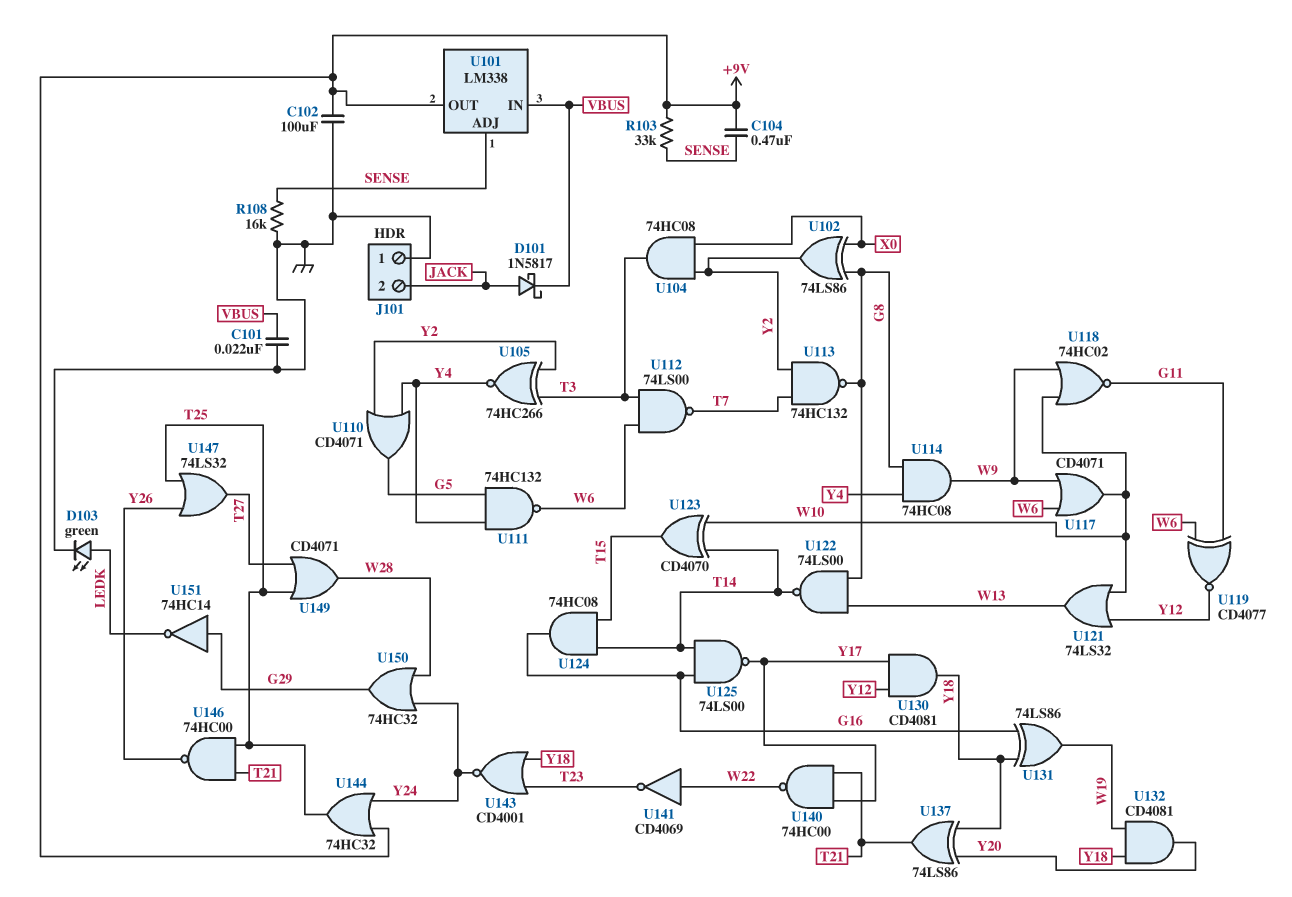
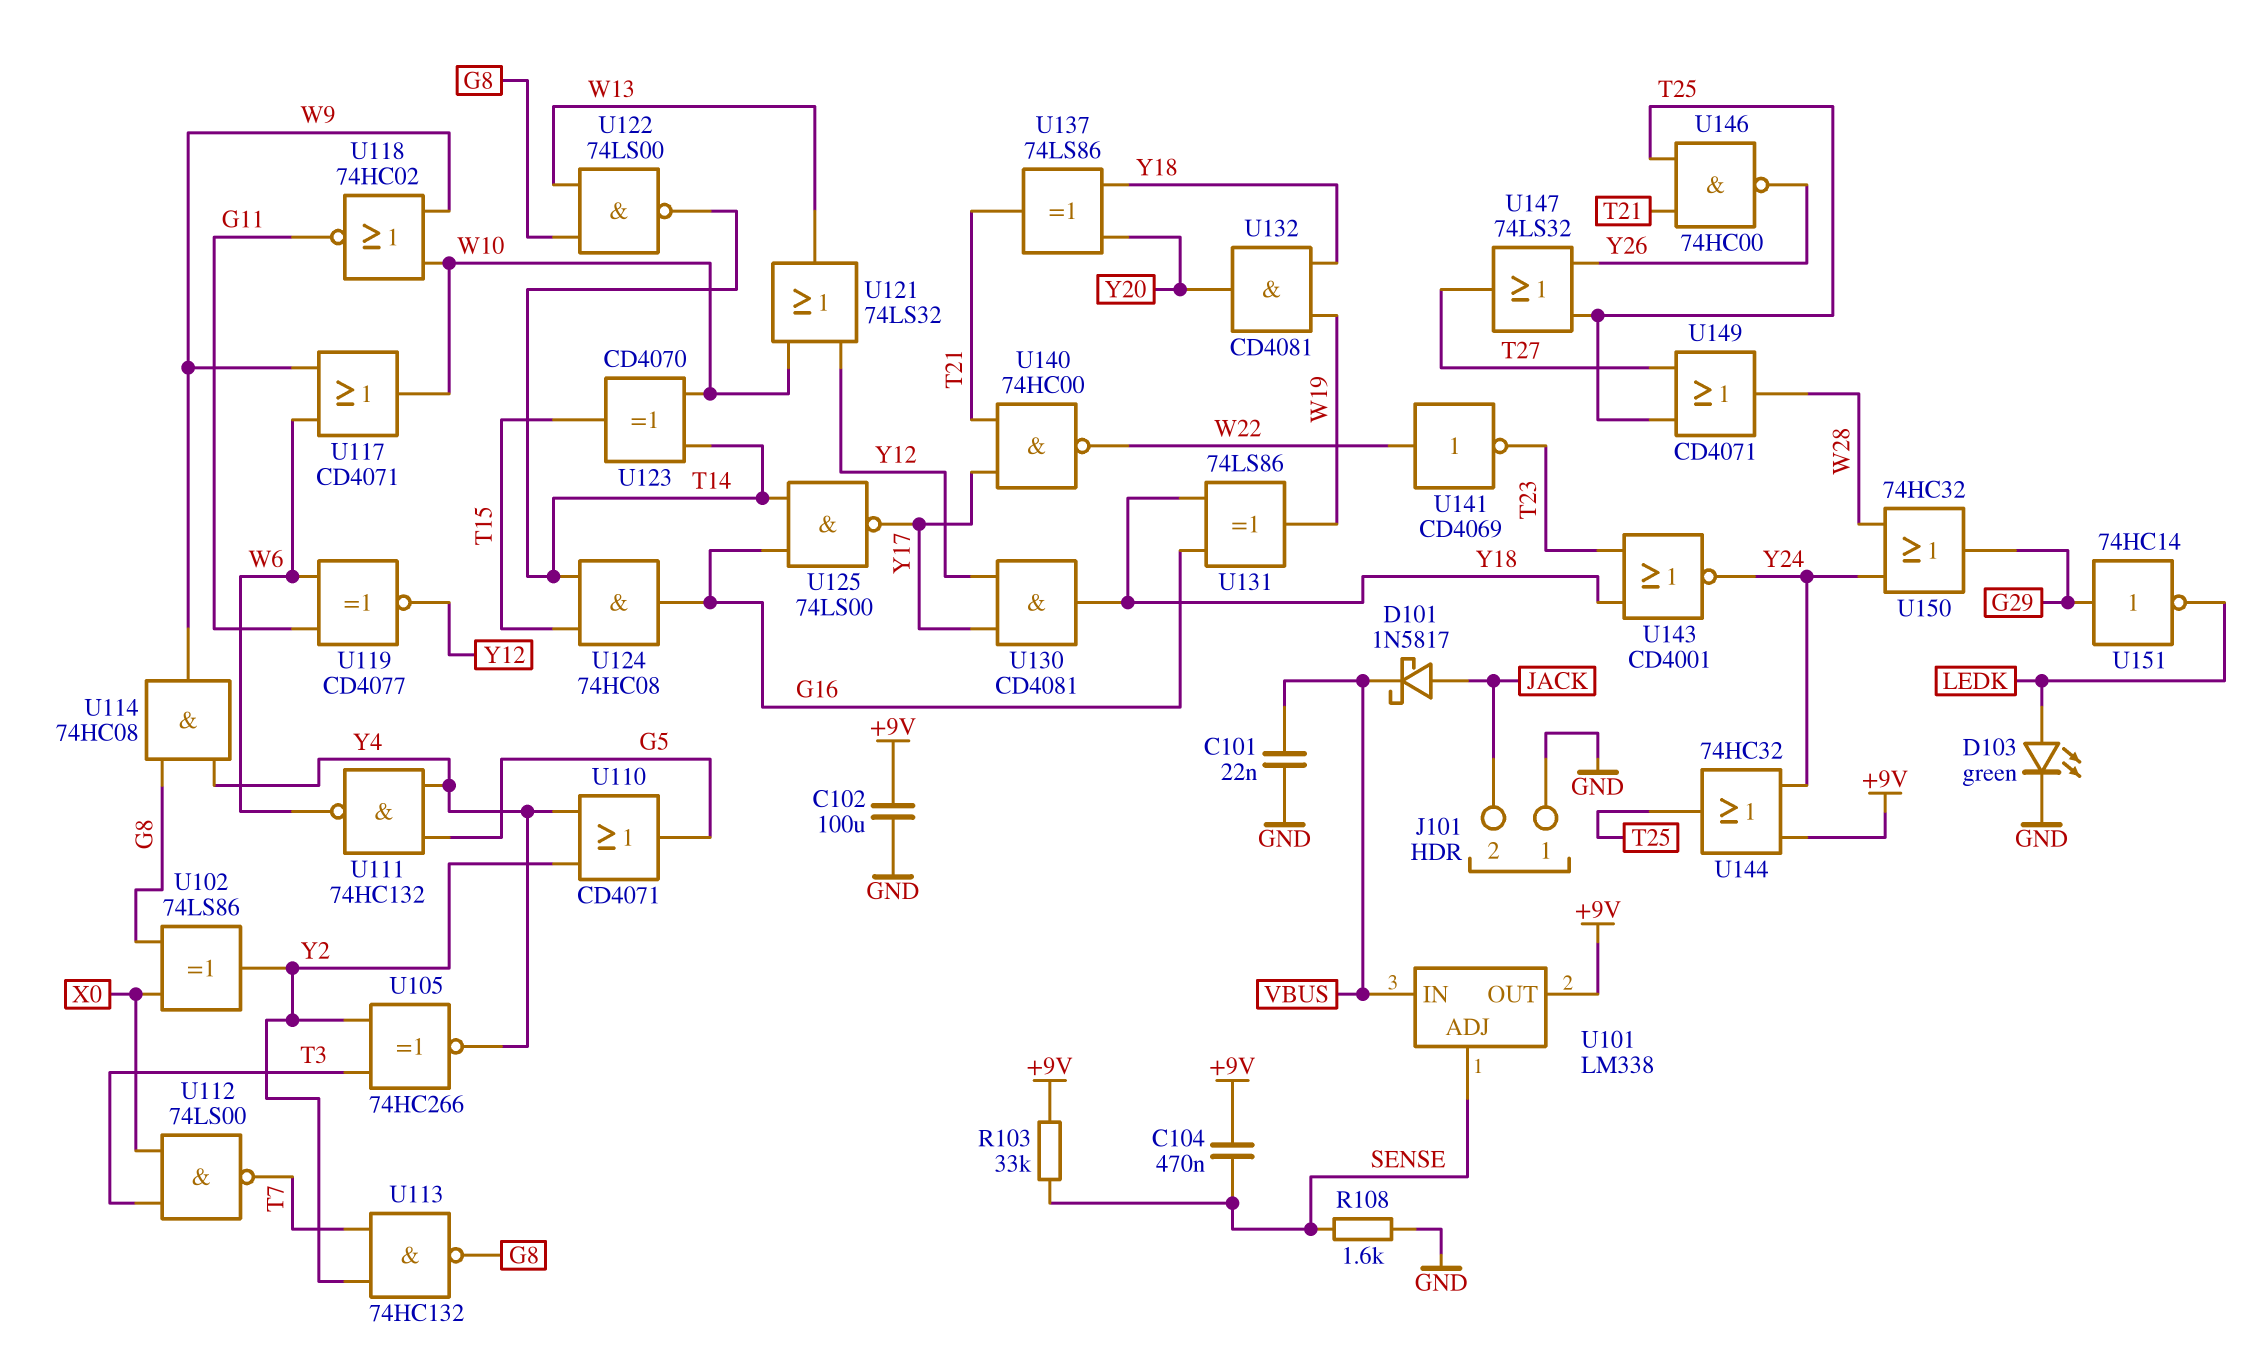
R108: 16k (GND, SENSE) -> 1.6k (GND, SENSE)
U104: AND 74HC08 (in X0, in Y2, out T3) -> none
U112: NAND 74LS00 (in T3, in W6, out T7) -> NAND 74LS00 (in T3, in X0, out T7)

